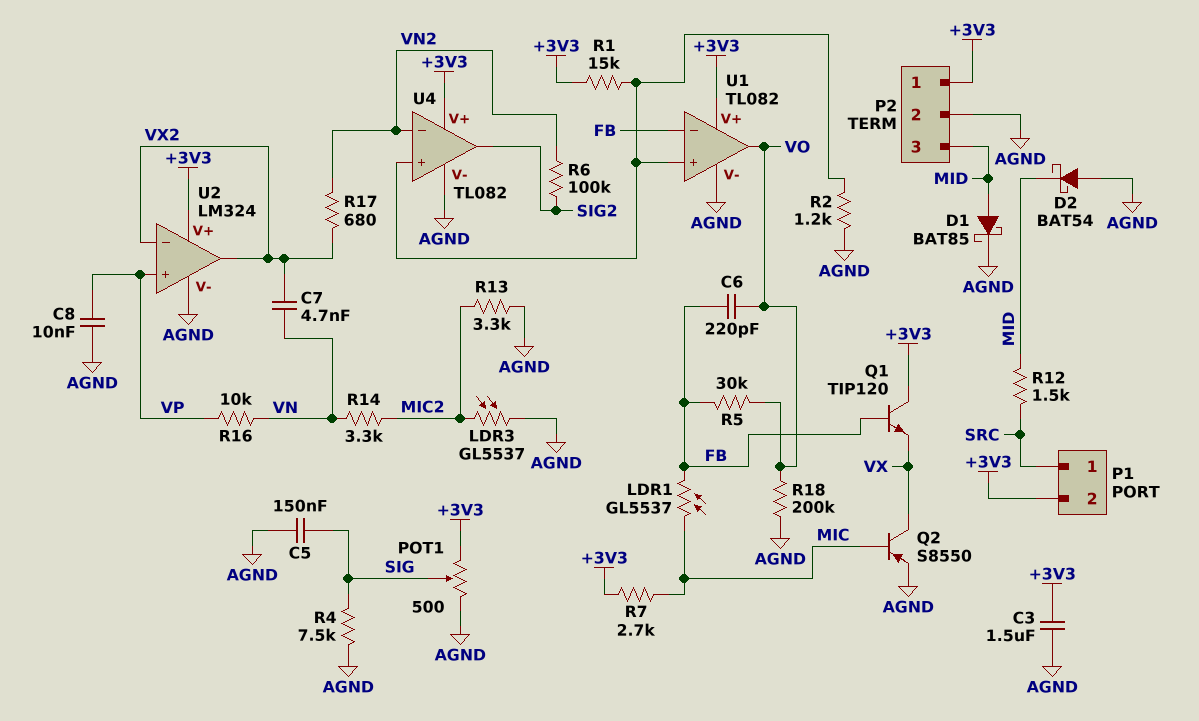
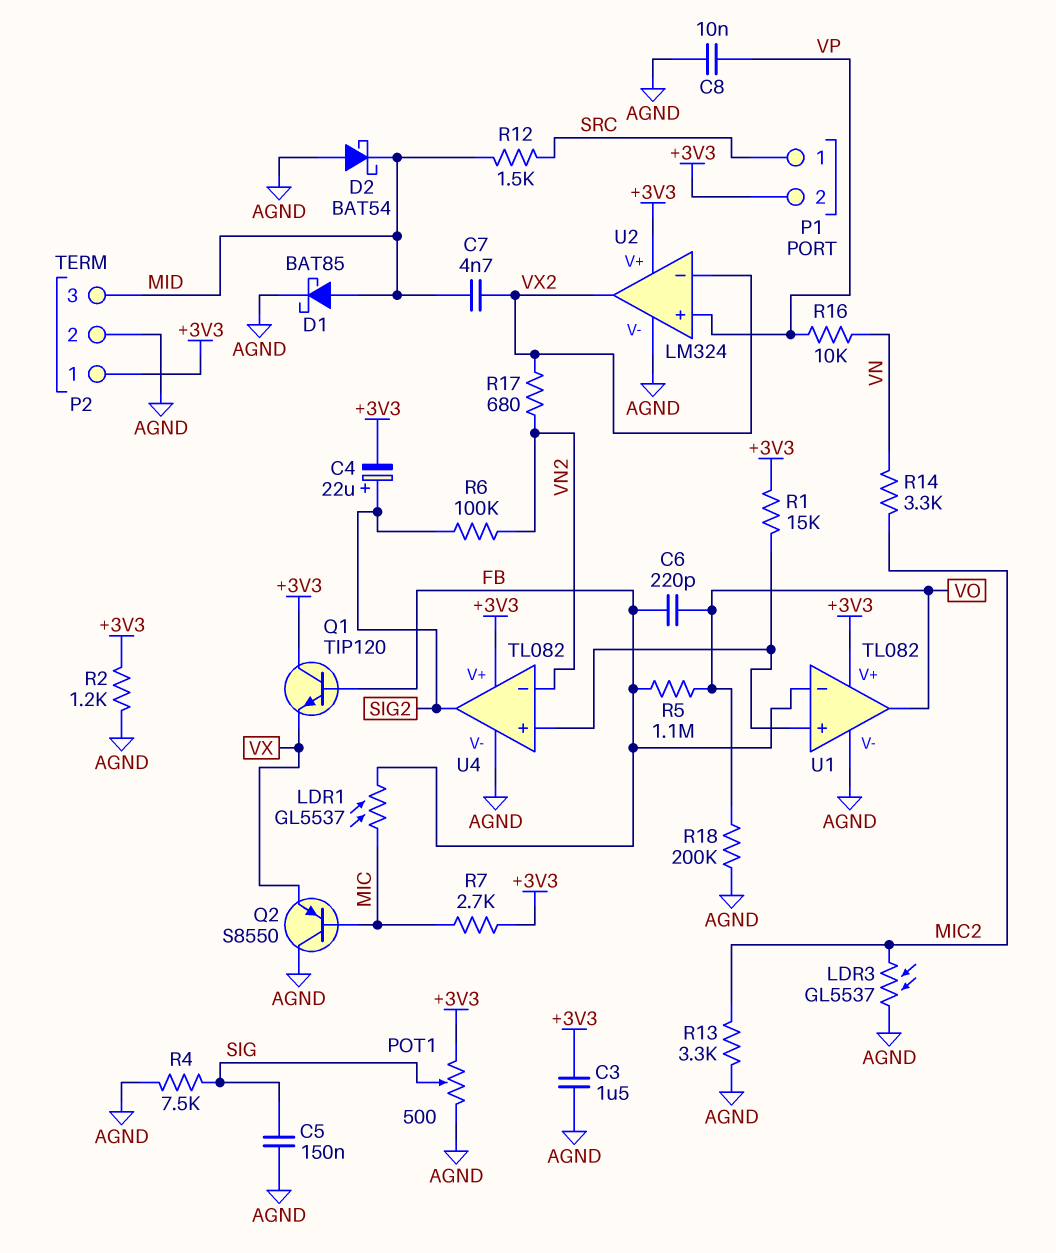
C4: none -> 22uF (plus SIG2, minus +3V3)
C7: 4.7nF (VN, VX2) -> 4.7nF (MID, VX2)
Q2: PNP S8550 (B MIC, C VX, E AGND) -> PNP S8550 (B MIC, C AGND, E VX)
R2: 1.2k (AGND, U1/in+) -> 1.2k (+3V3, AGND)
R5: 30k (FB, VO) -> 1.1M (FB, VO)

